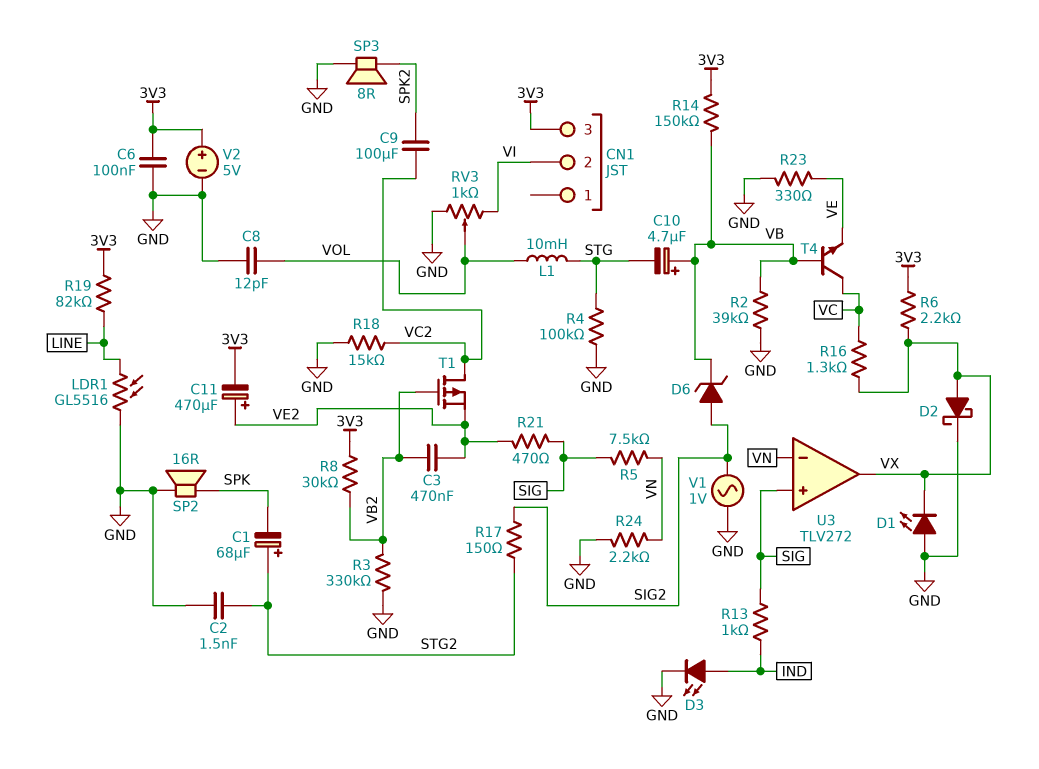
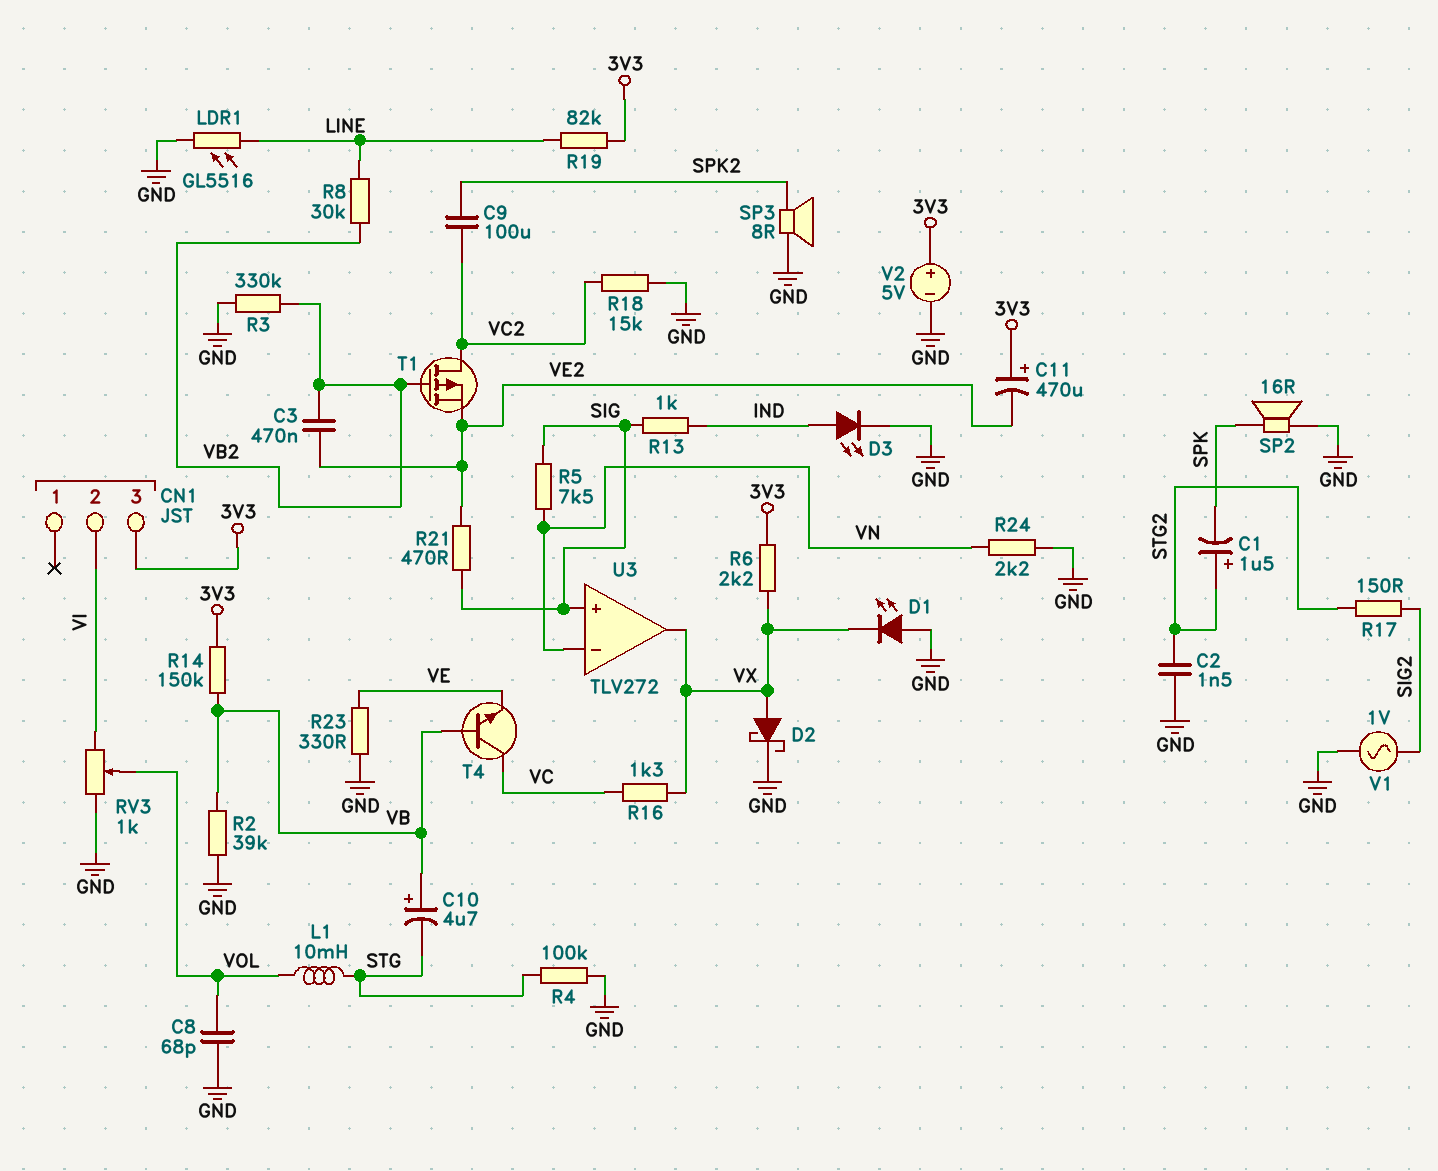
C1: 68uF (plus STG2, minus SPK) -> 1.5uF (plus STG2, minus SPK)
C6: 100nF (3V3, GND) -> none
C8: 12pF (GND, VOL) -> 68pF (GND, VOL)
C11: 470uF (plus VE2, minus 3V3) -> 470uF (plus 3V3, minus VE2)
D6: zener (A SIG2, K VB) -> none
R8: 30k (3V3, VB2) -> 30k (LINE, VB2)

